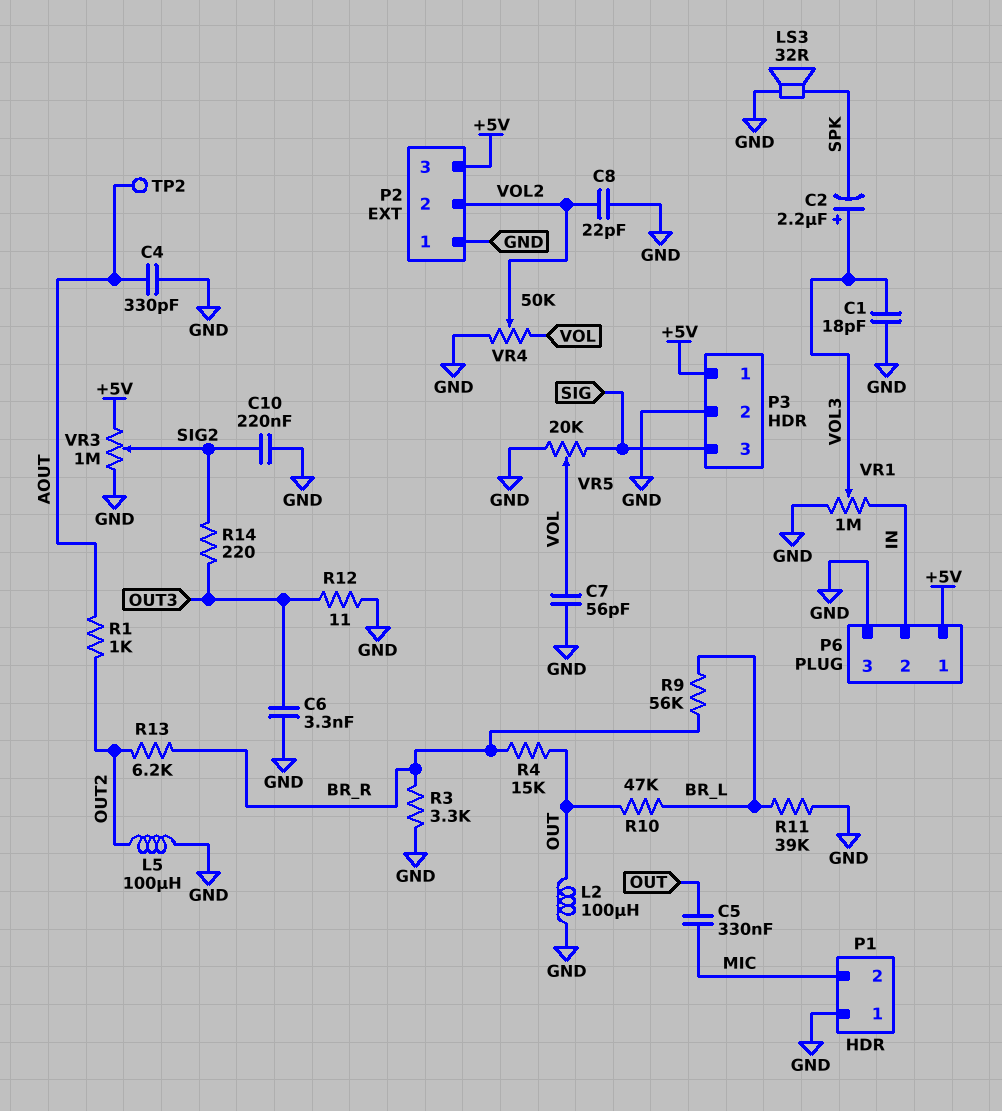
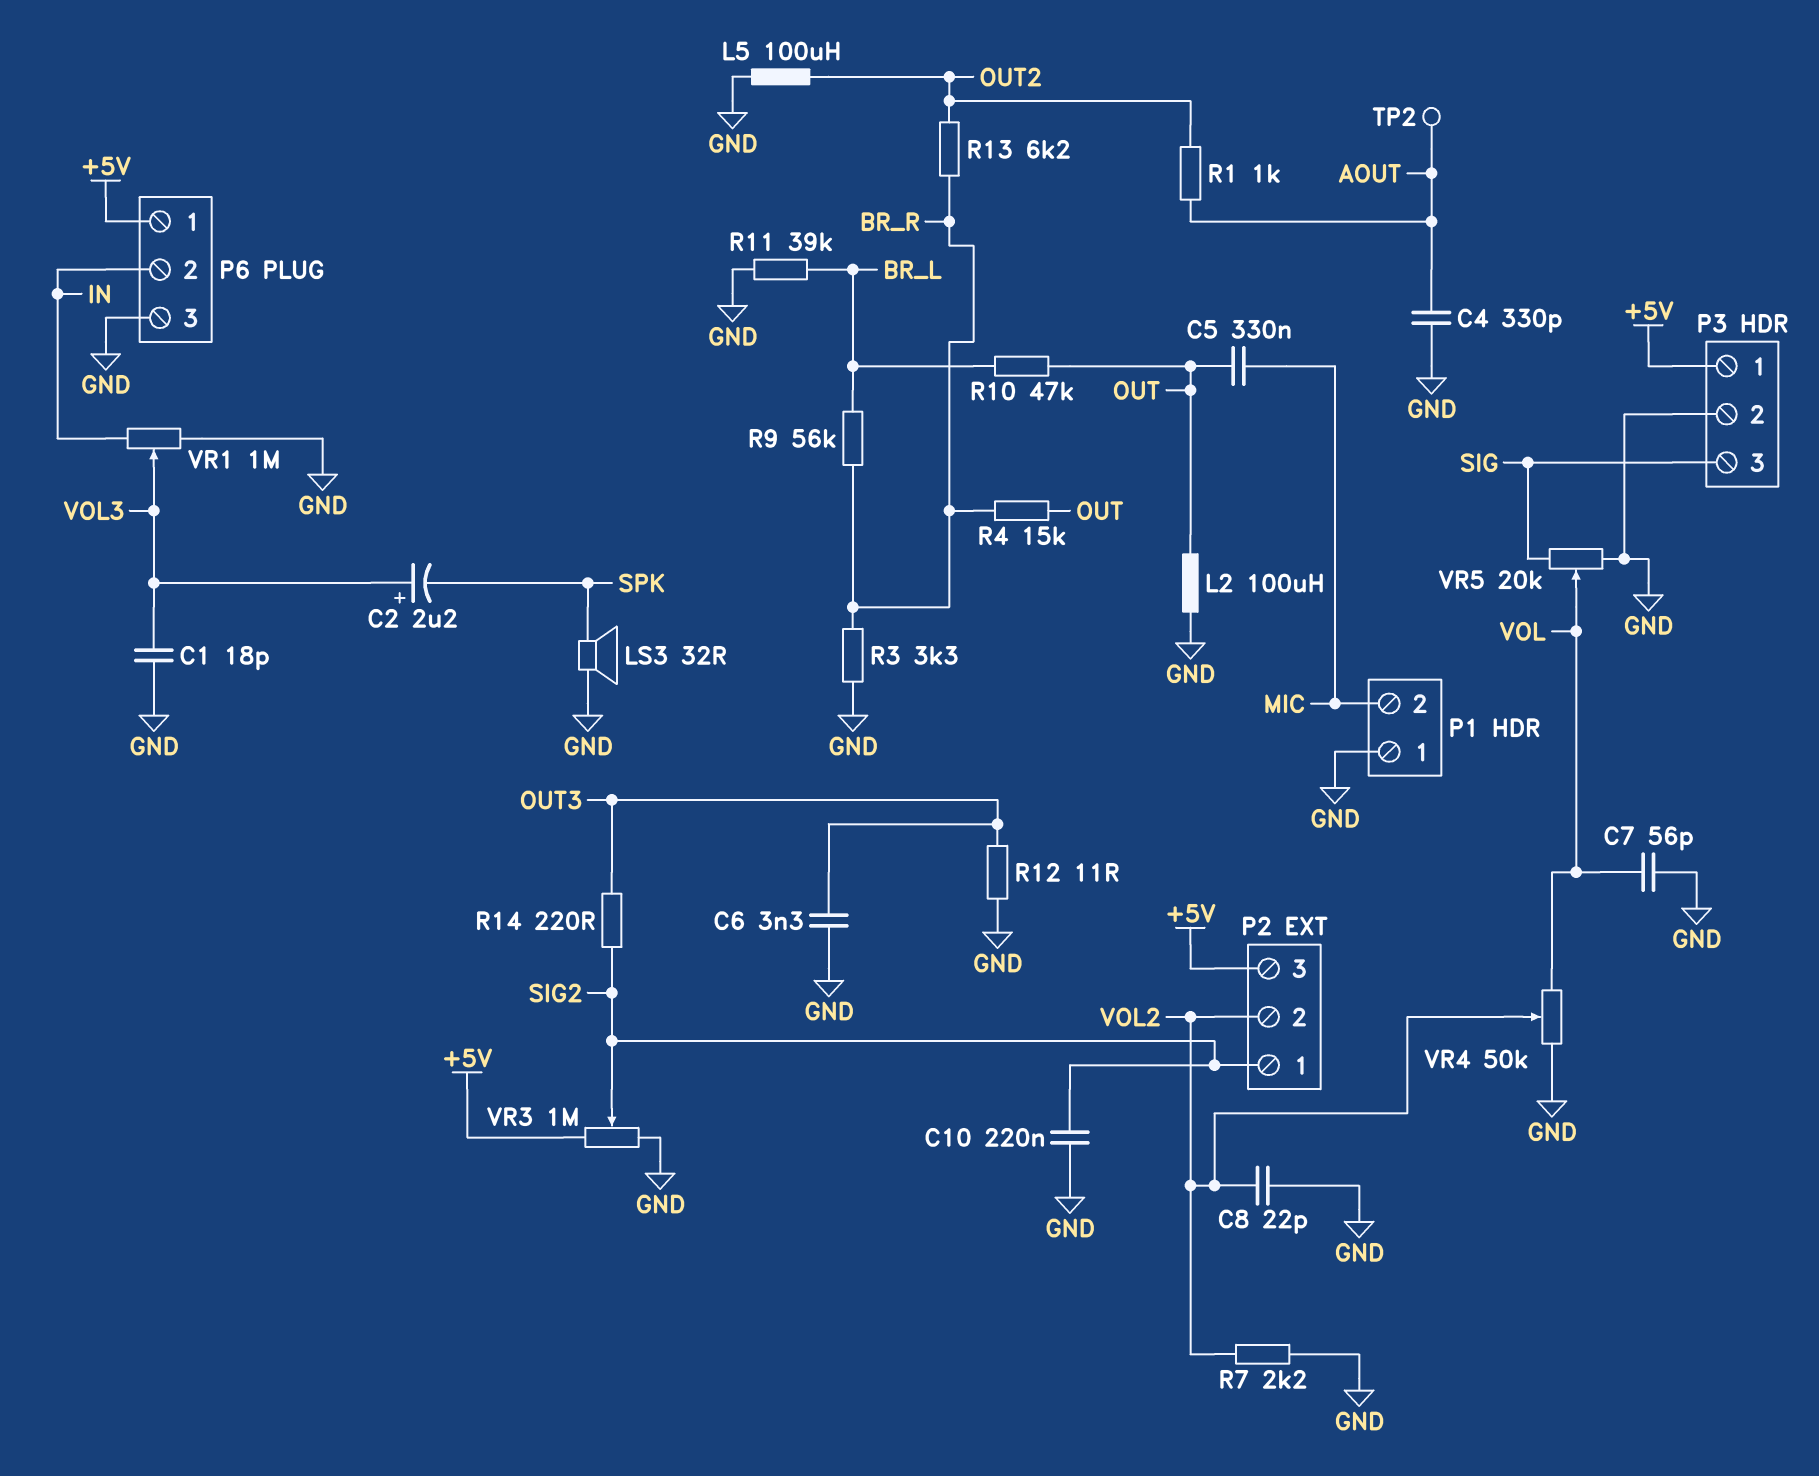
P2 pin 1: GND -> SIG2
R7: none -> 2.2k (GND, VOL2)

